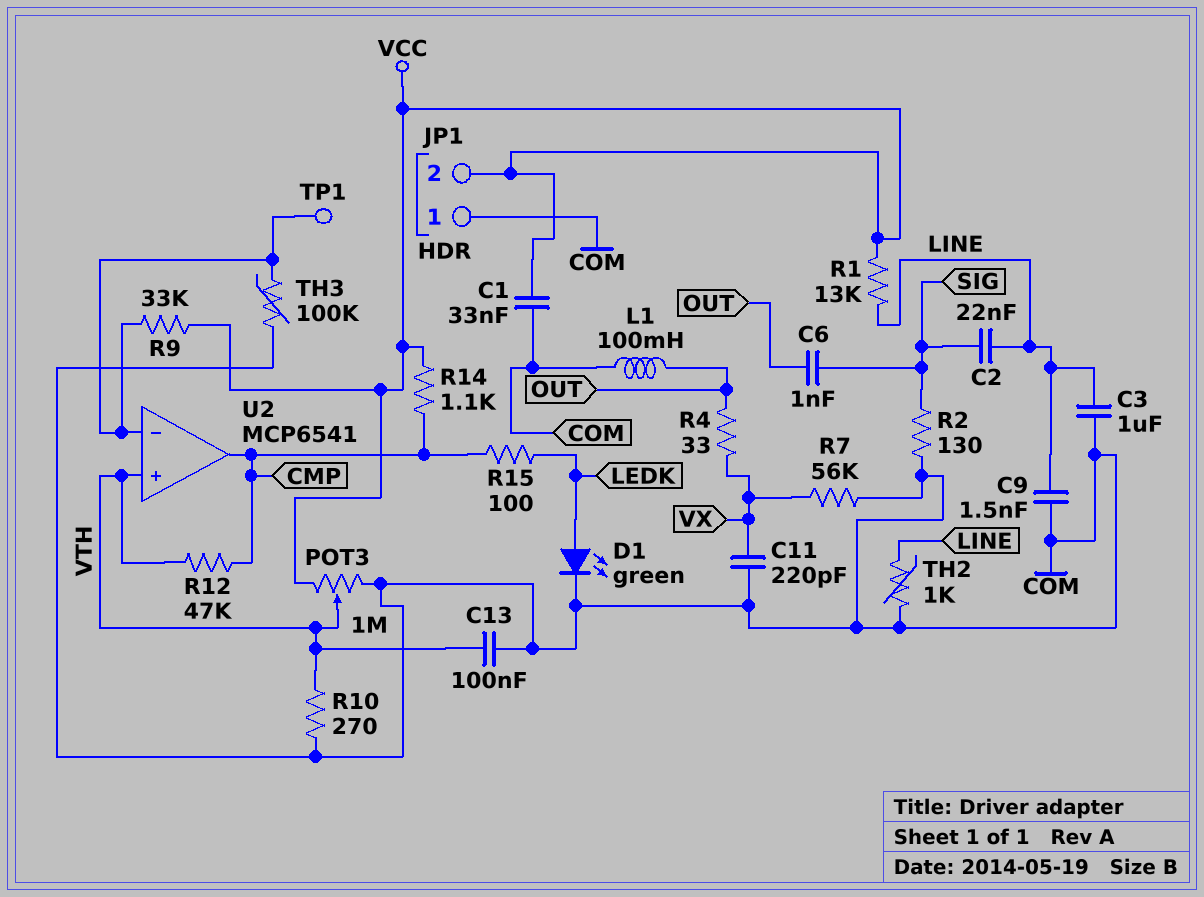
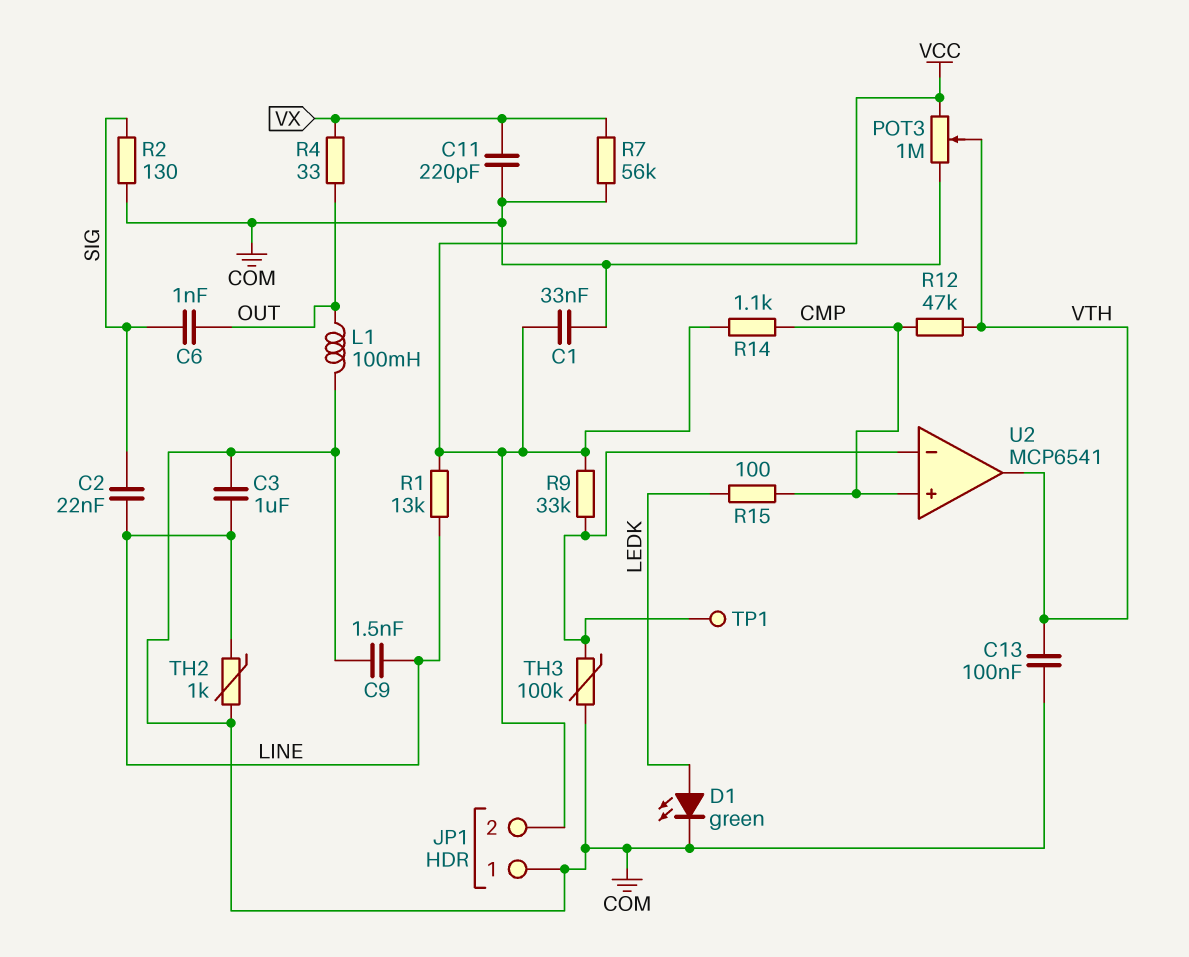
R10: 270 (COM, VTH) -> none
U2 pin in+: VTH -> CMP
U2 pin out: CMP -> VTH

